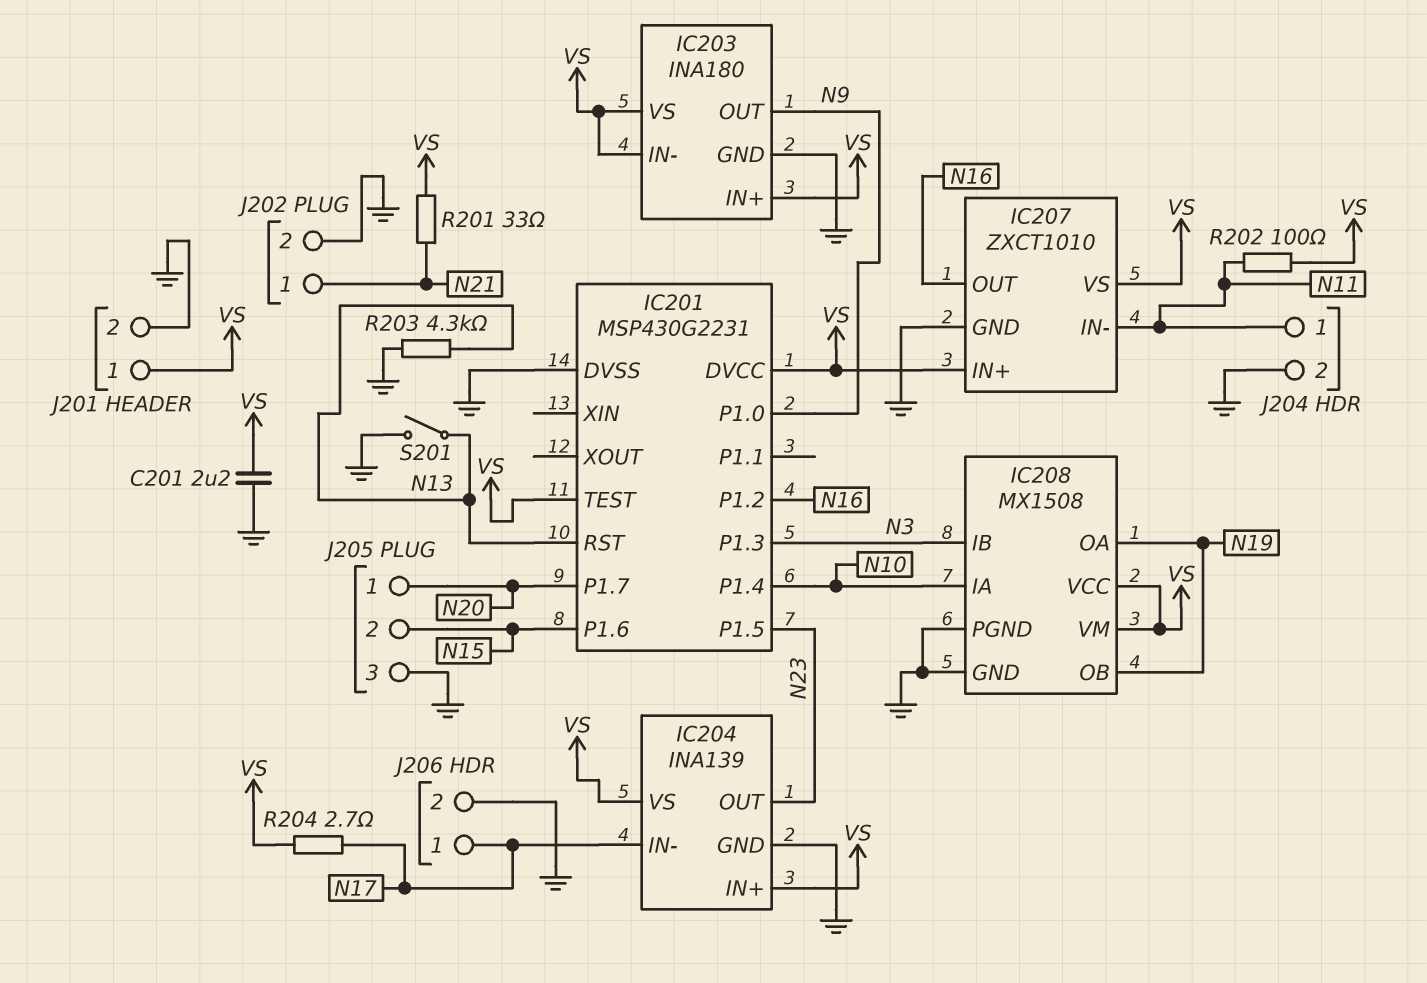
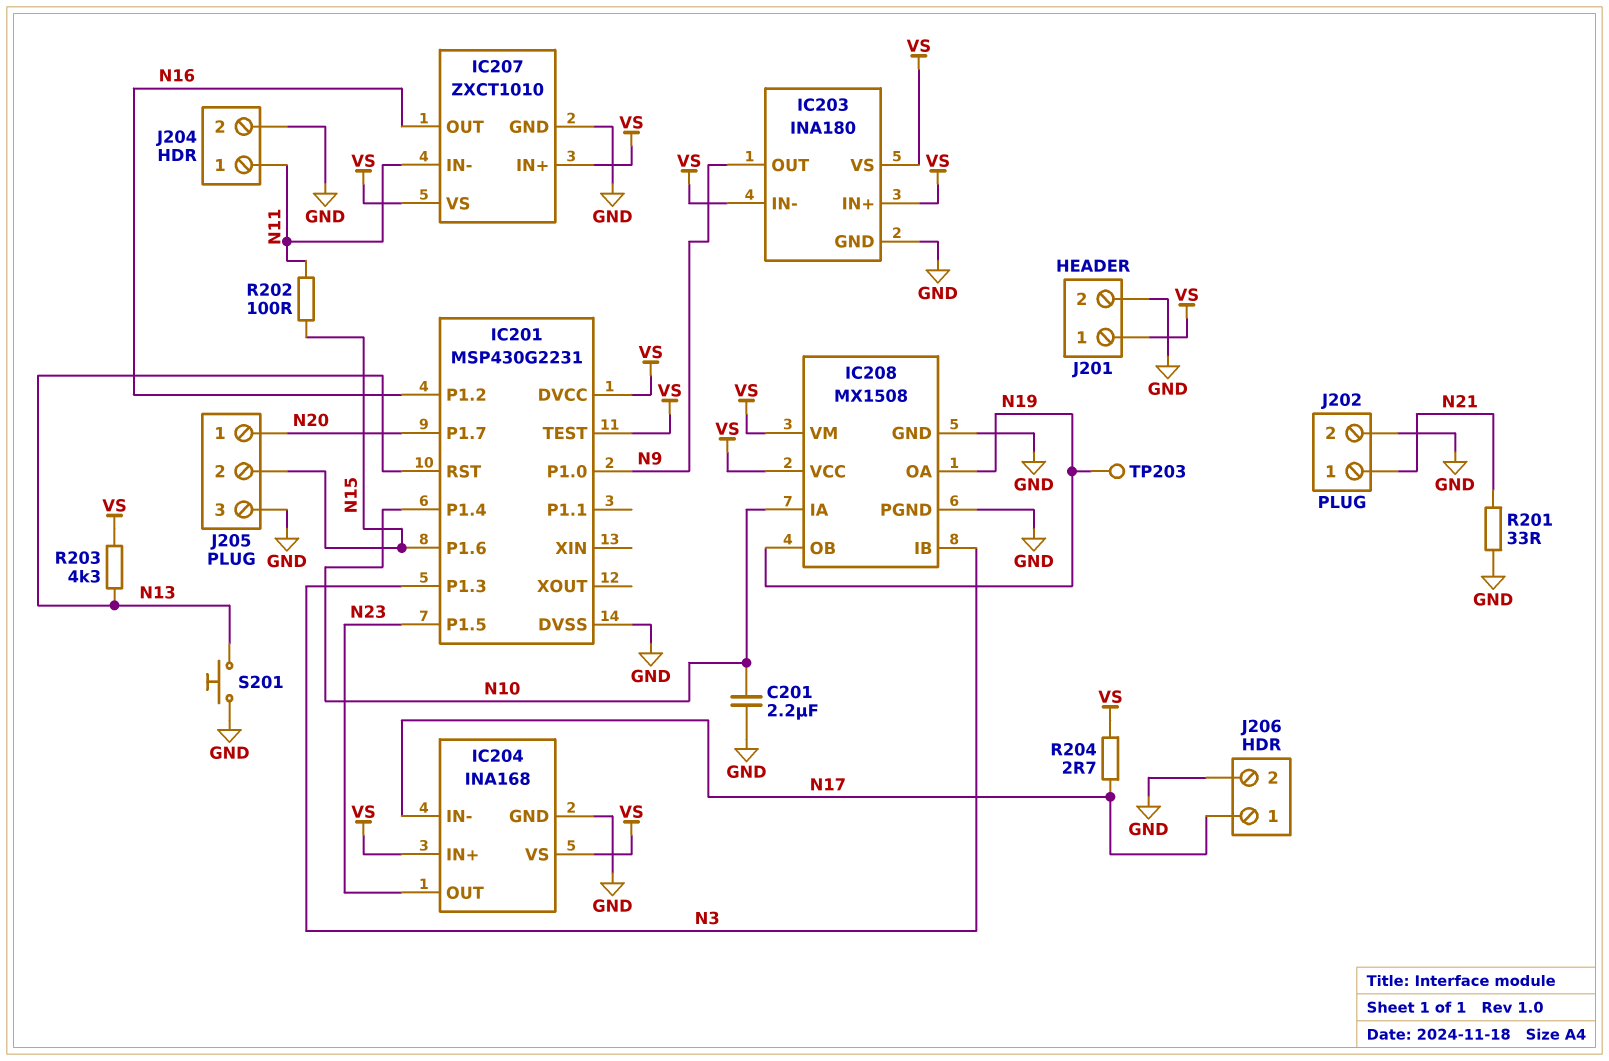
C201: 2.2uF (GND, VS) -> 2.2uF (GND, N10)
IC204: INA139 -> INA168
R201: 33 (N21, VS) -> 33 (GND, N21)
R202: 100 (N11, VS) -> 100 (N11, N15)
R203: 4.3k (GND, N13) -> 4.3k (N13, VS)
S201: switch (GND, N13) -> button (GND, N13)
TP203: none -> test point (N19)

